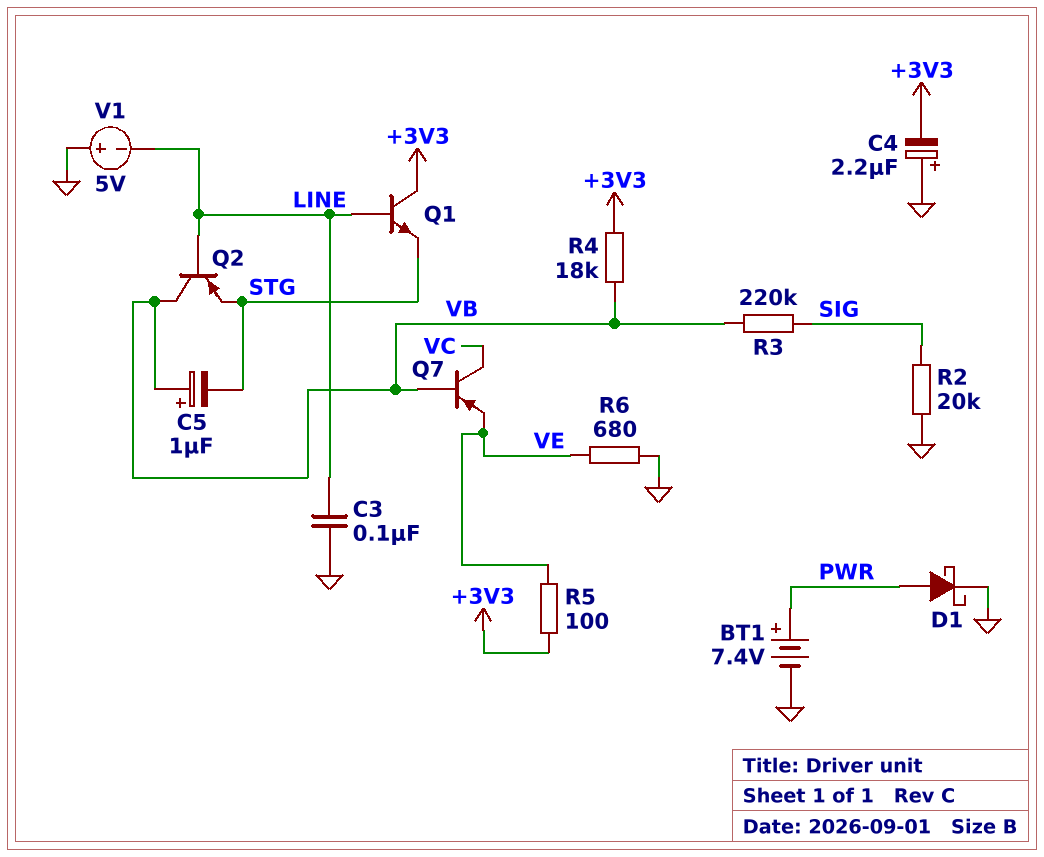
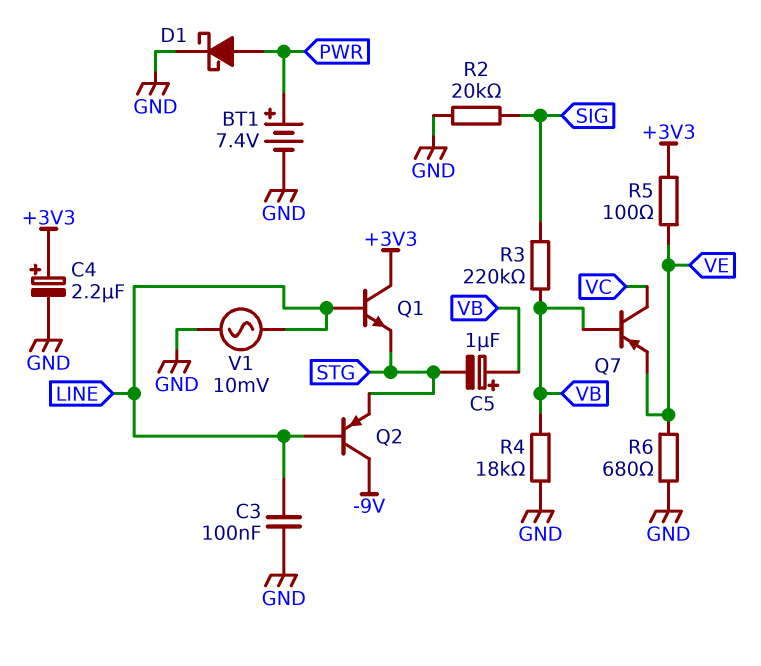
C4: 2.2uF (plus GND, minus +3V3) -> 2.2uF (plus +3V3, minus GND)
Q2: PNP (B LINE, C VB, E STG) -> PNP (B LINE, C -9V, E STG)
R4: 18k (+3V3, VB) -> 18k (GND, VB)
V1: 5V (plus GND, minus LINE) -> AC 10mV (GND, LINE)

